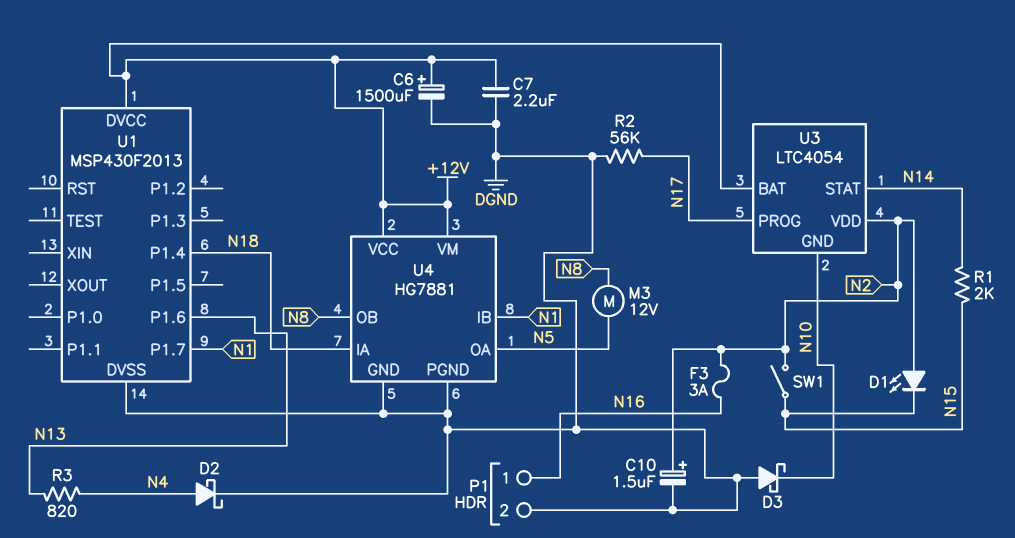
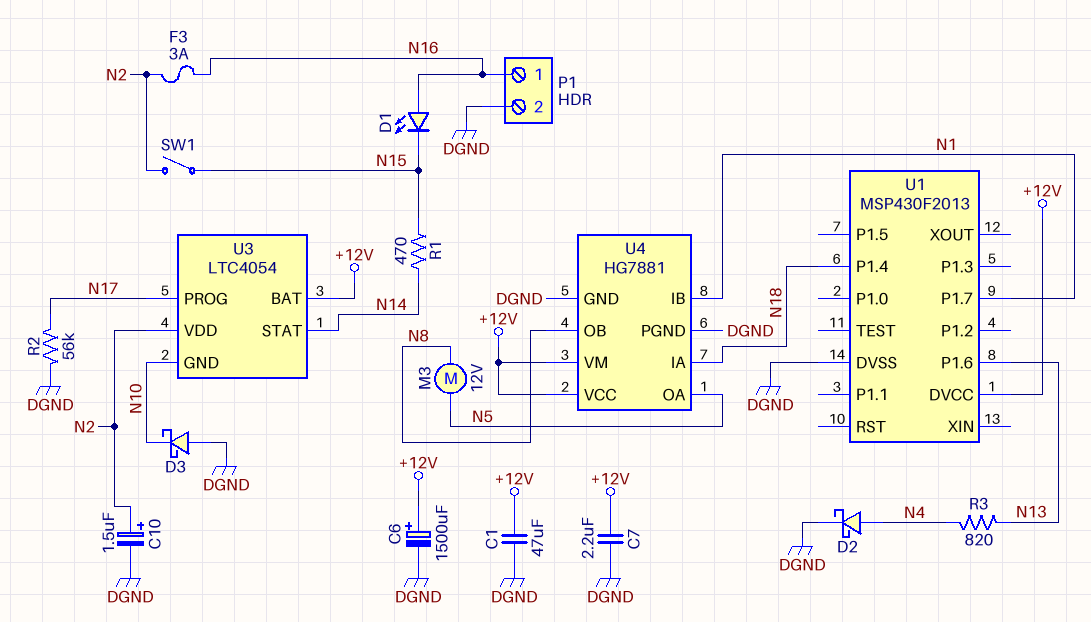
C1: none -> 47uF (+12V, DGND)
D1: LED (A N2, K N15) -> LED (A N16, K N15)
R1: 2k (N14, N15) -> 470 (N14, N15)

